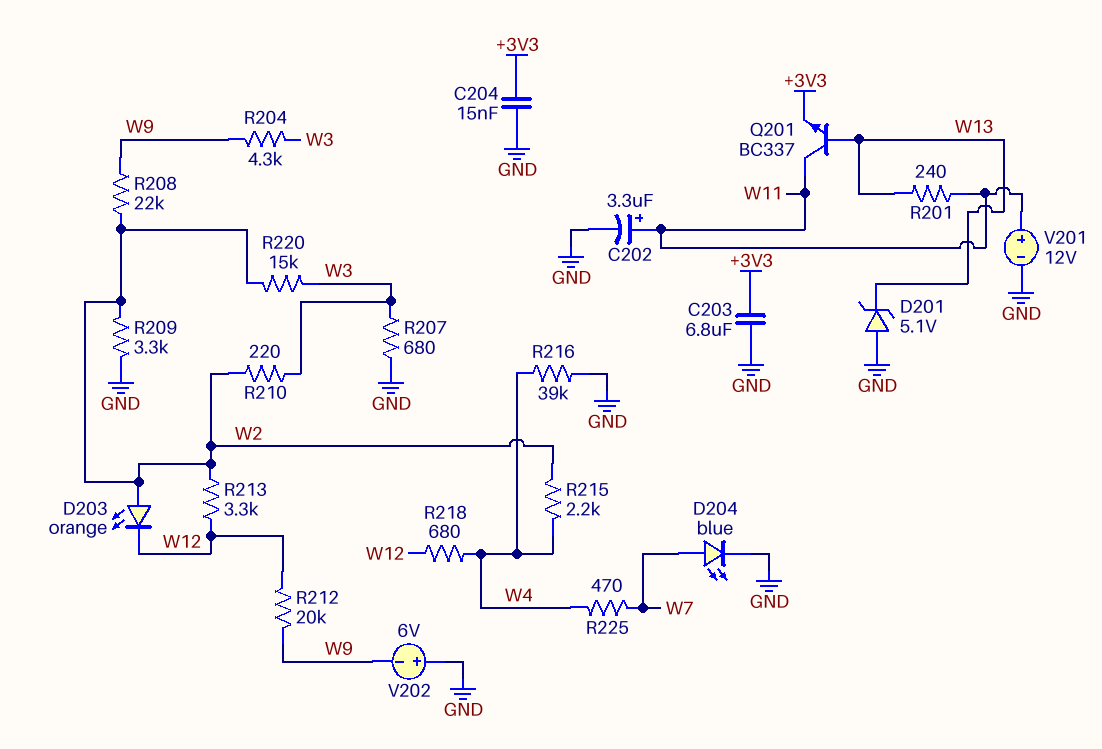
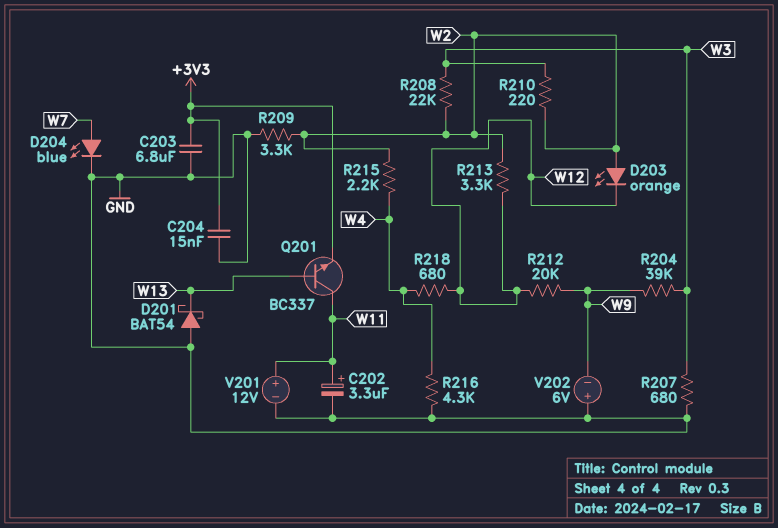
D201: zener 5.1V (A GND, K W13) -> schottky BAT54 (A GND, K W13)
R201: 240 (W11, W13) -> none
R204: 4.3k (W3, W9) -> 39k (W3, W9)
R208: 22k (W2, W9) -> 22k (W2, W3)
R216: 39k (GND, W4) -> 4.3k (GND, W4)
R220: 15k (W2, W3) -> none
R225: 470 (W4, W7) -> none

